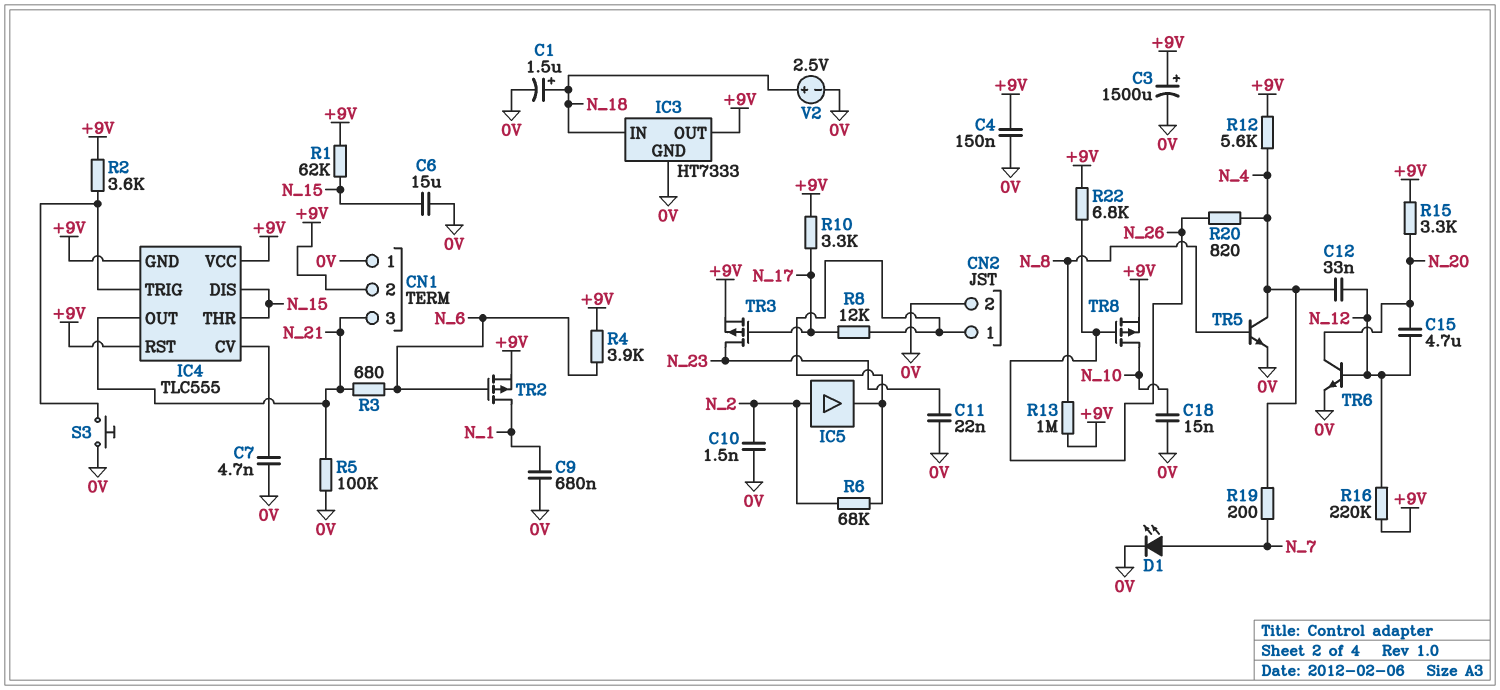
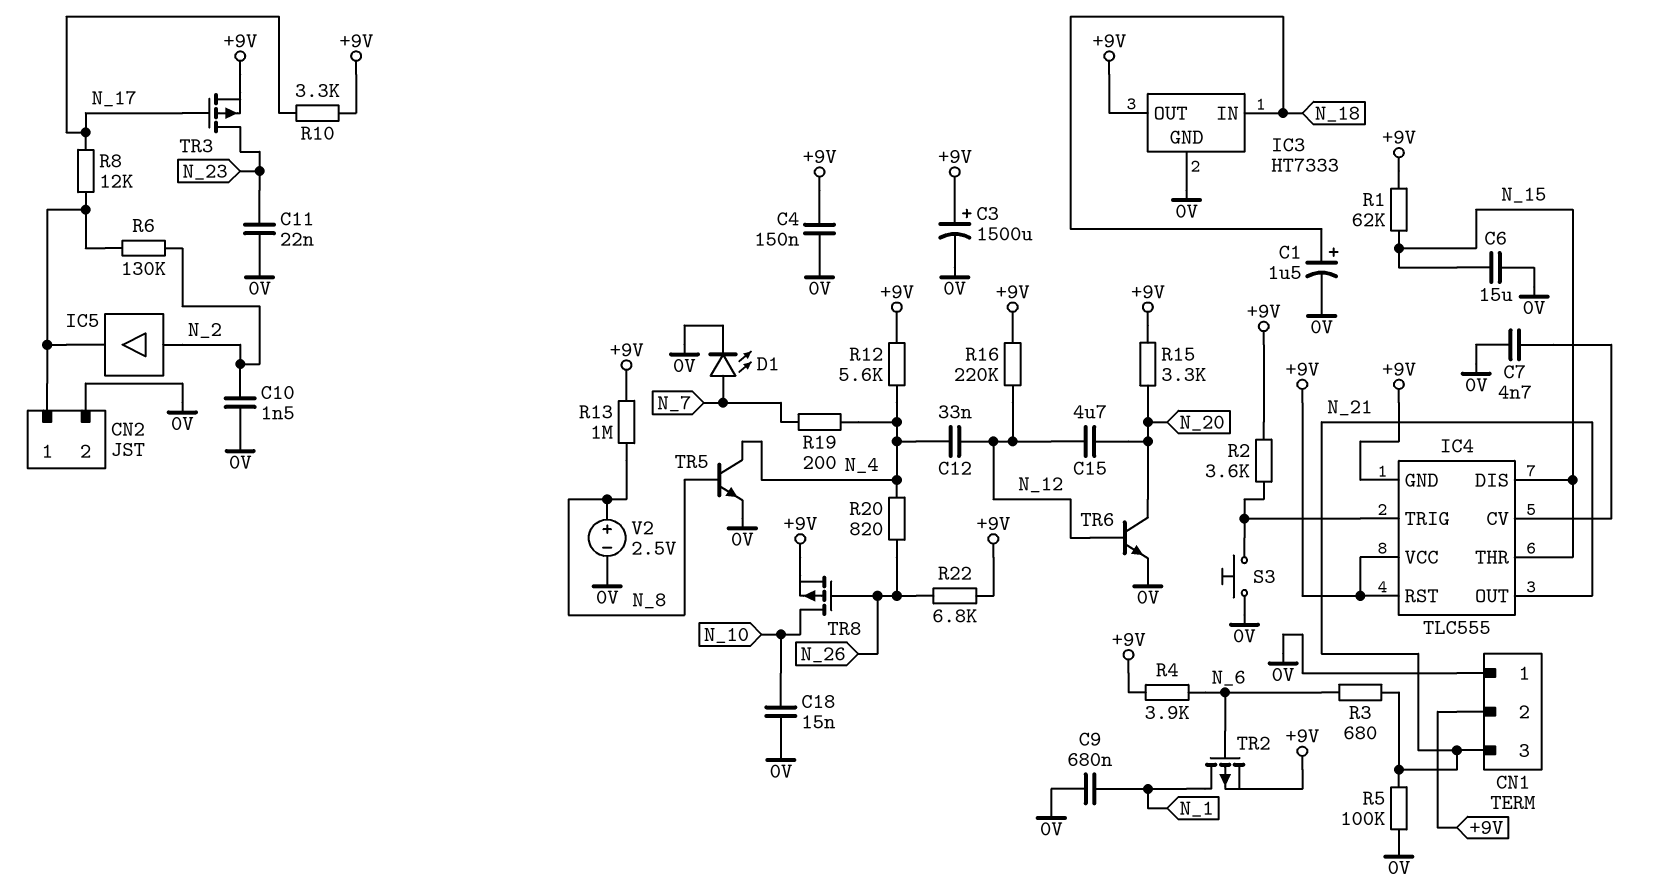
R6: 68k (CN2/1, N_2) -> 130k (CN2/1, N_2)
V2: 2.5V (plus N_18, minus 0V) -> 2.5V (plus N_8, minus 0V)

